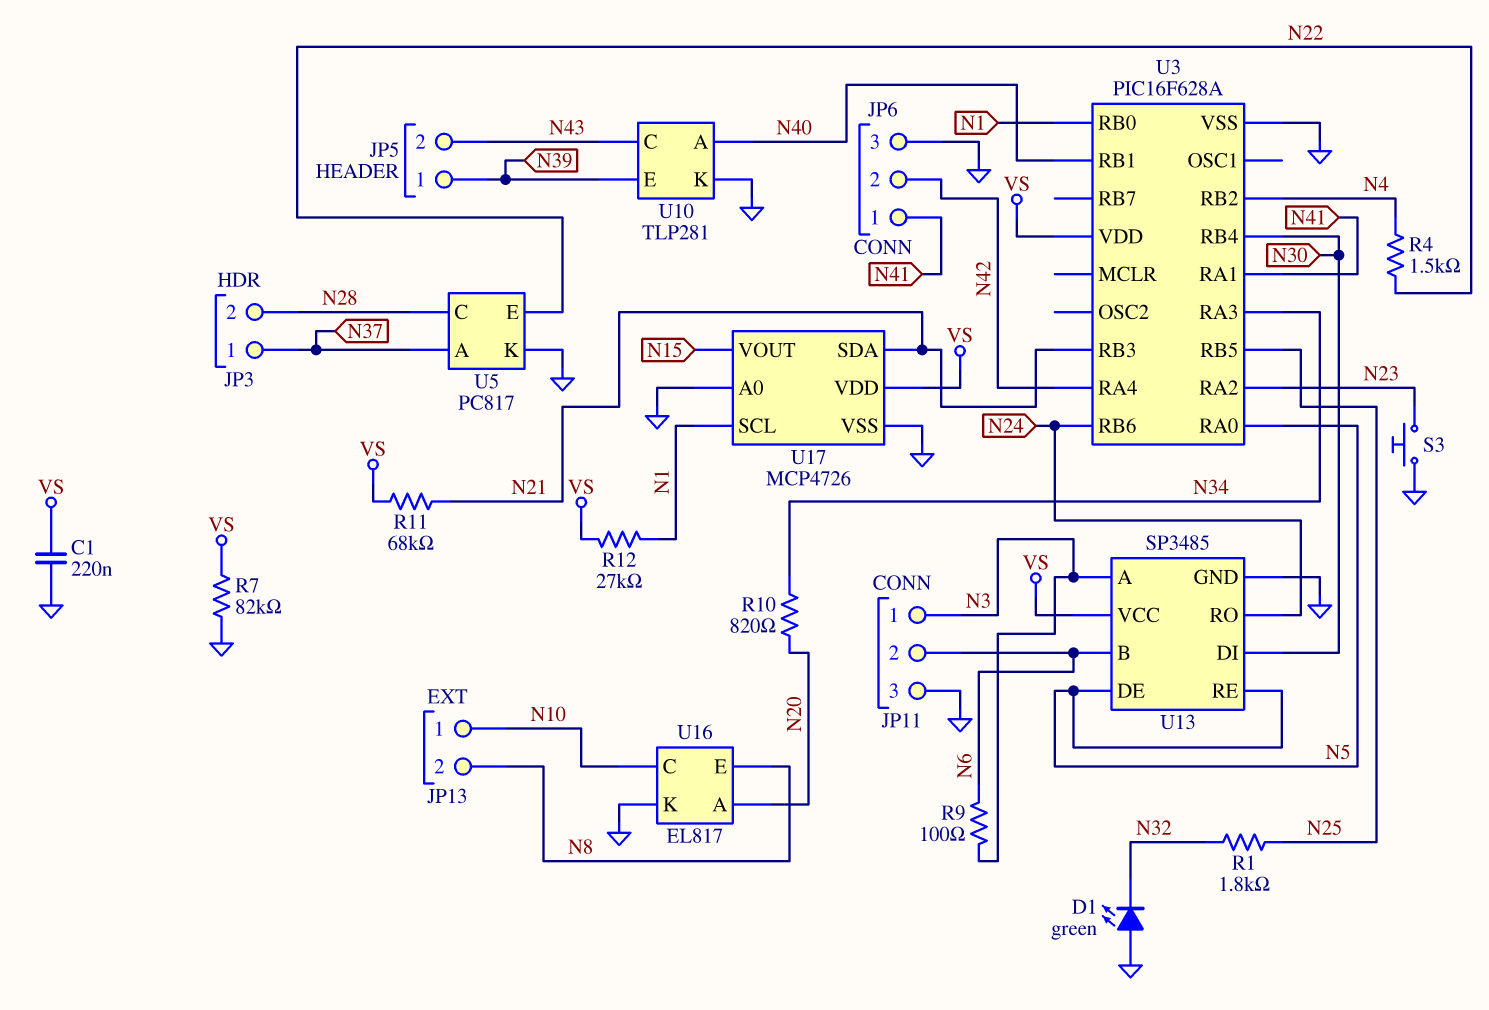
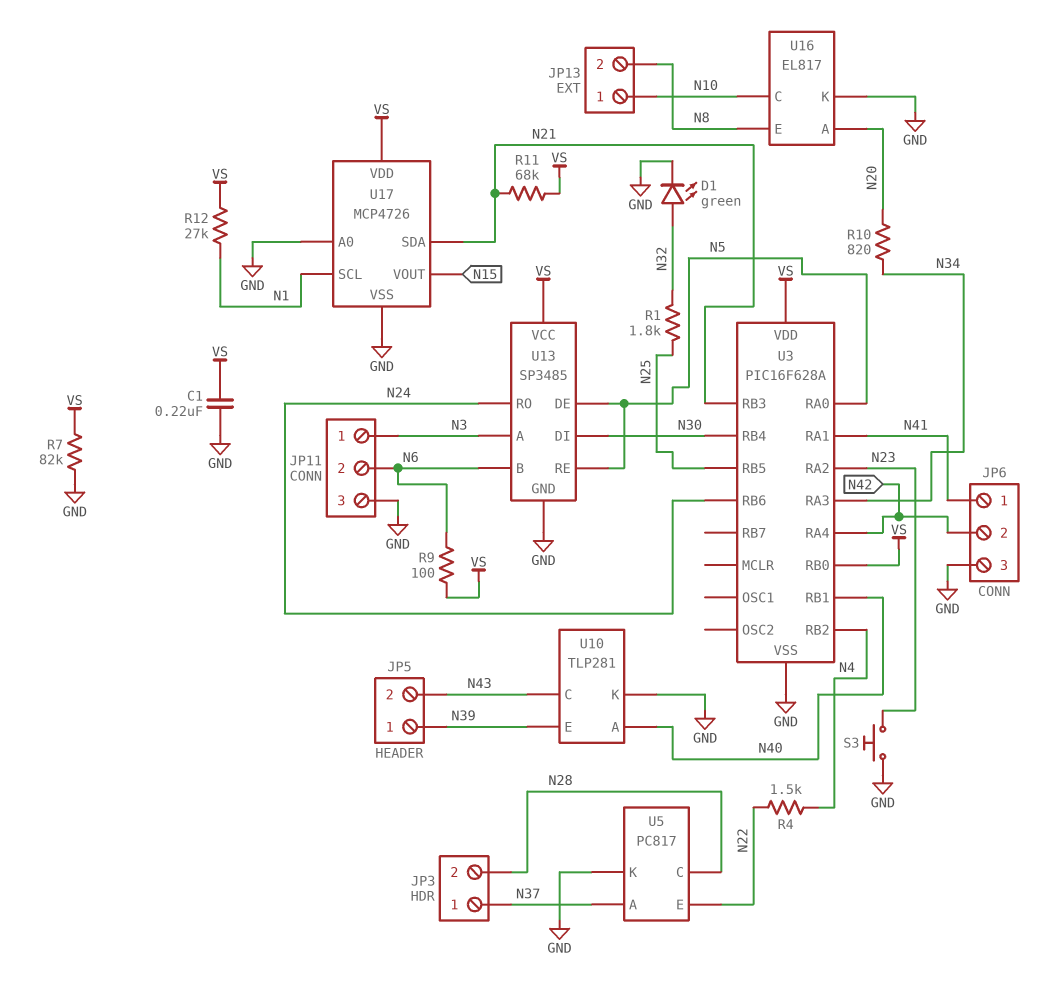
D1: LED green (A GND, K N32) -> LED green (A N32, K GND)
R9: 100 (N3, N6) -> 100 (N6, VS)
U3 pin RB0: N1 -> VS

